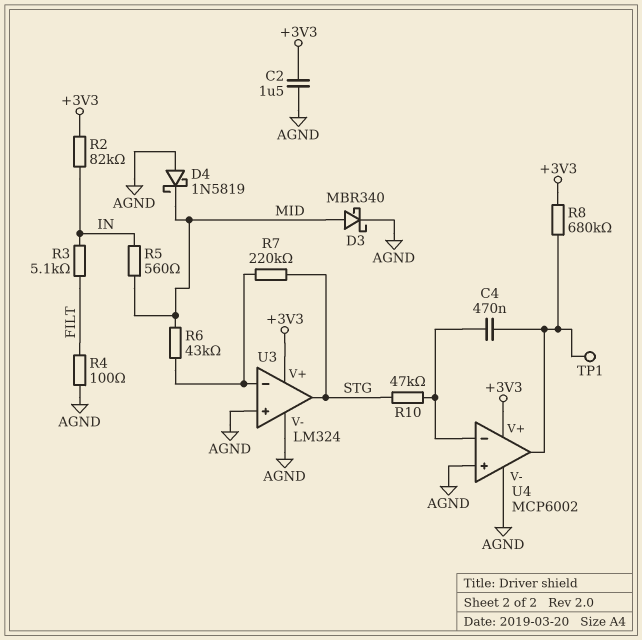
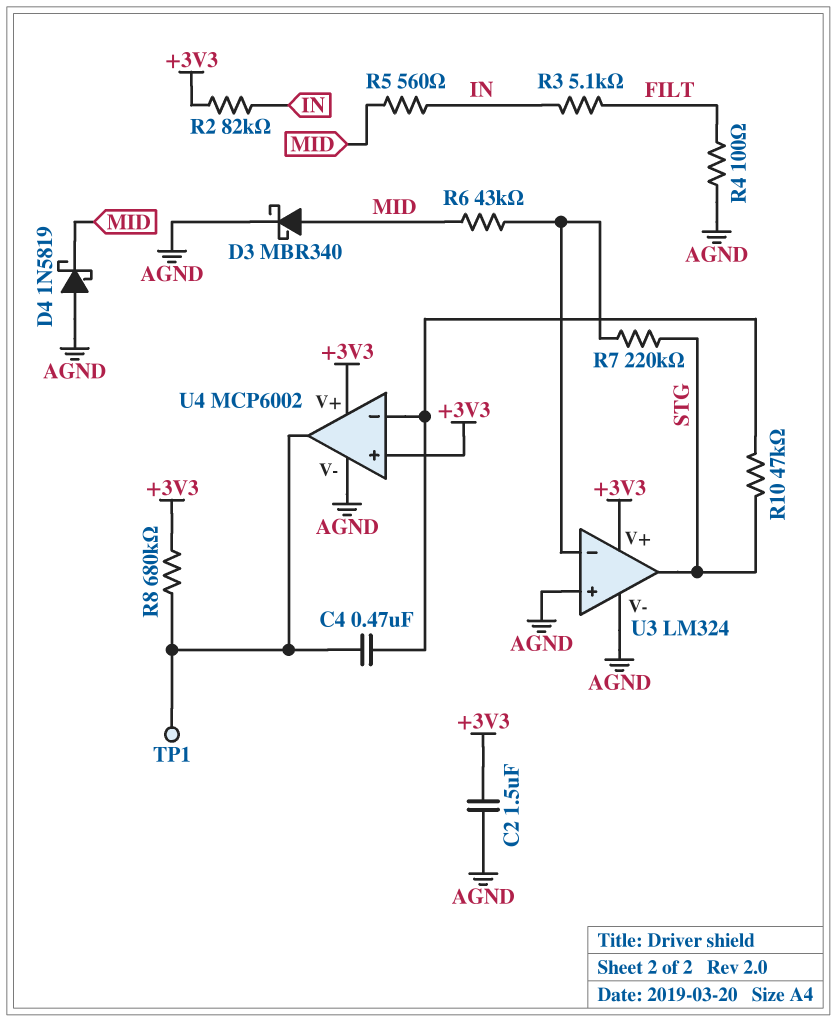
U4 pin in+: AGND -> +3V3

